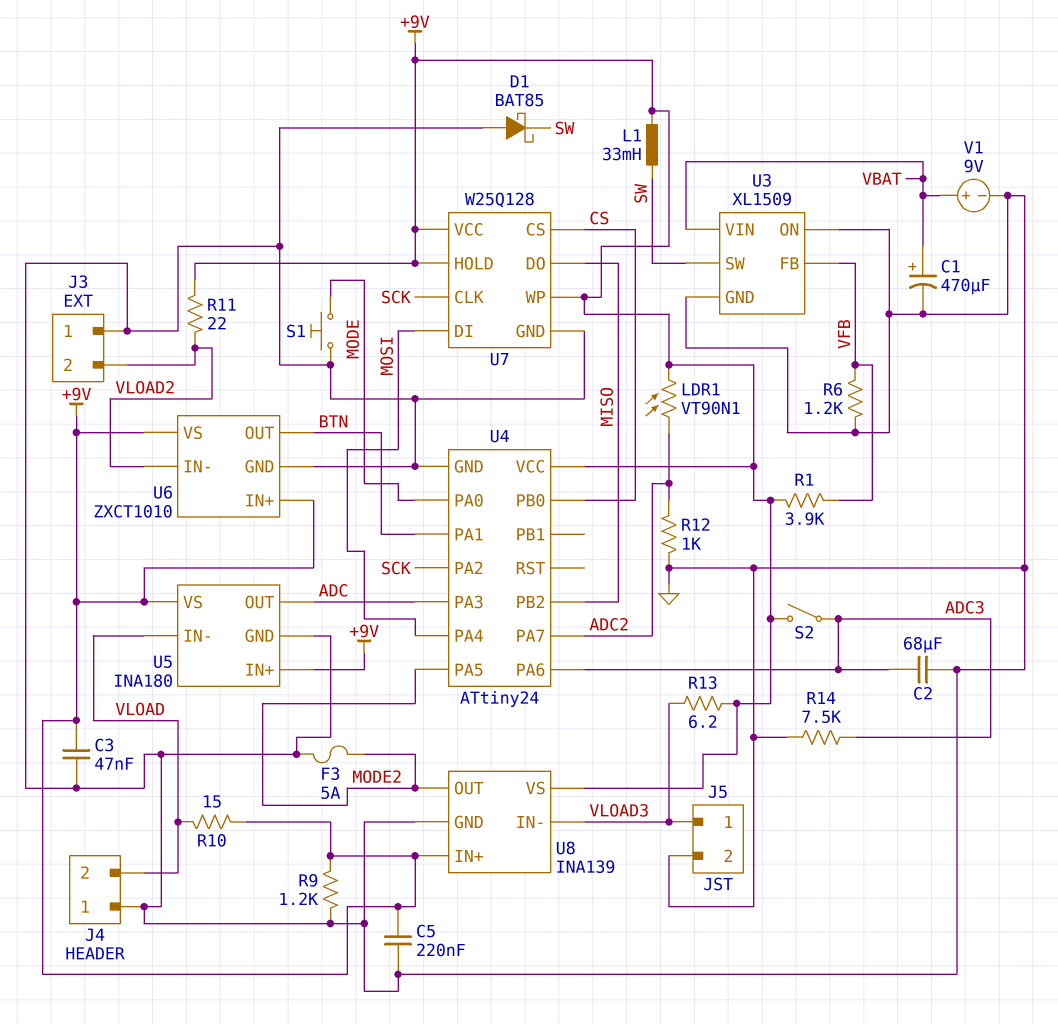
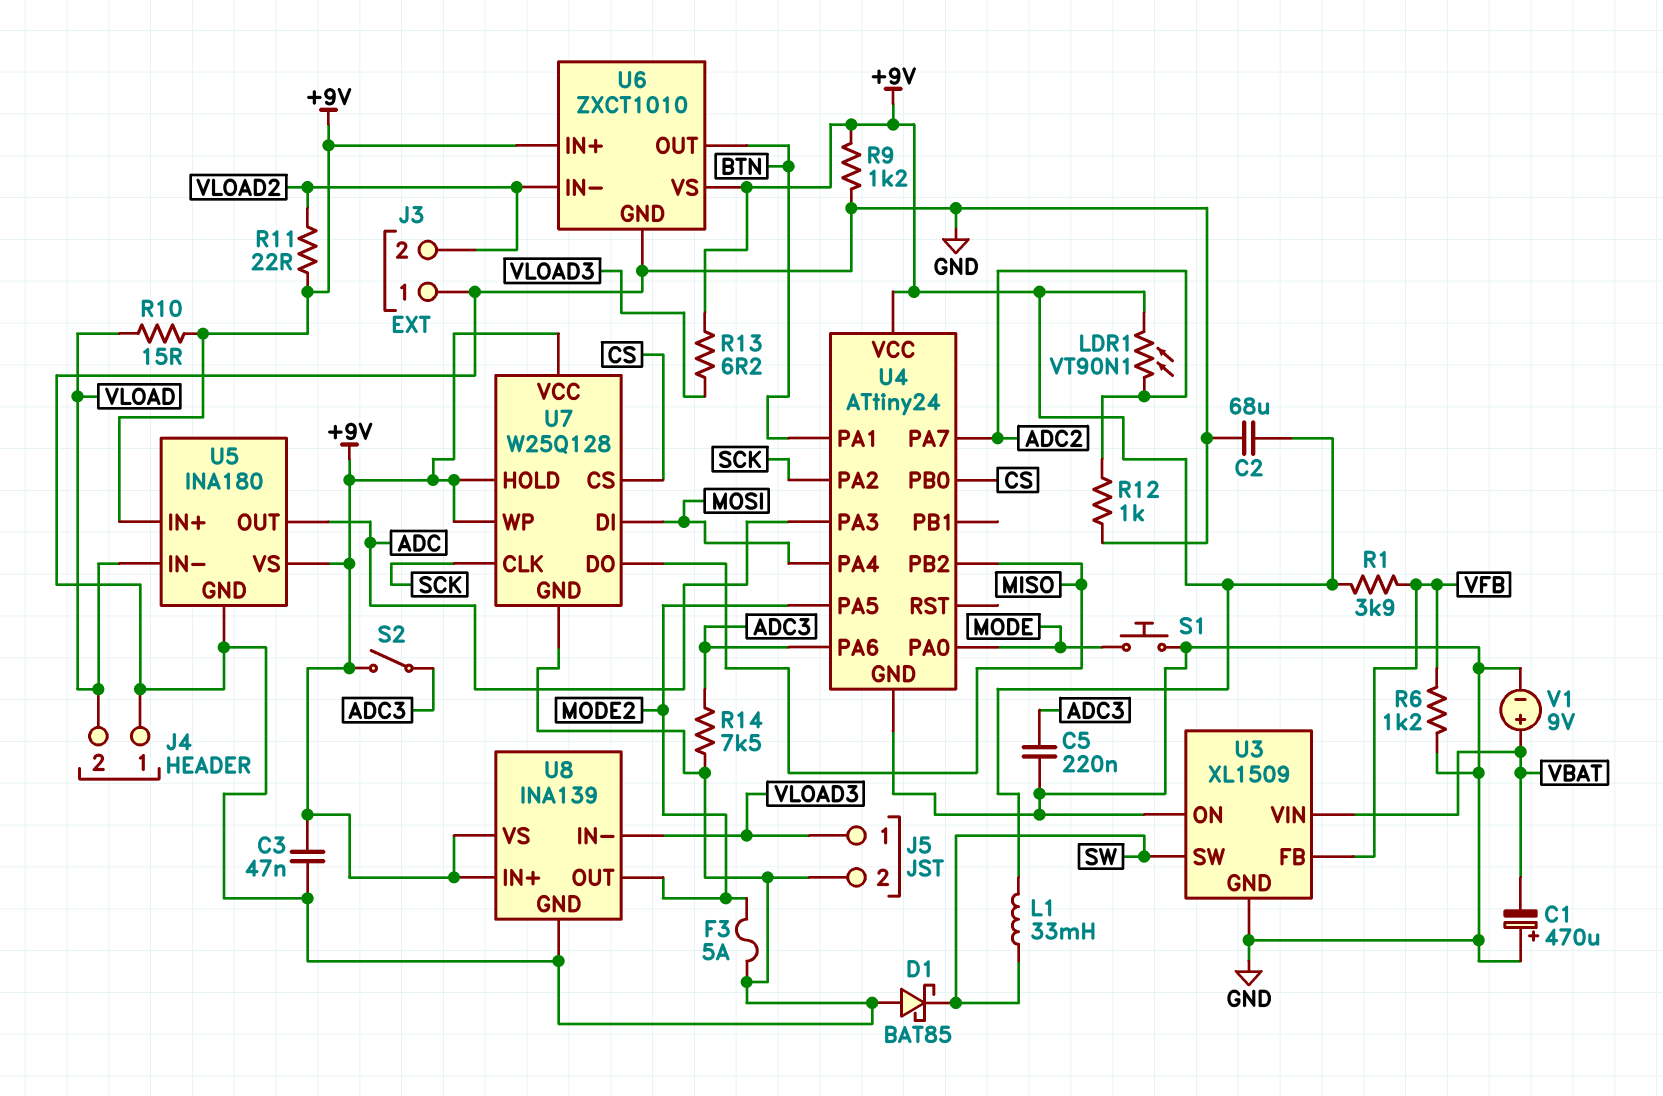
C1: 470uF (plus VBAT, minus GND) -> 470uF (plus GND, minus VBAT)
C2: 68uF (ADC3, GND) -> 68uF (+9V, GND)
C5: 220nF (+9V, GND) -> 220nF (ADC3, GND)

